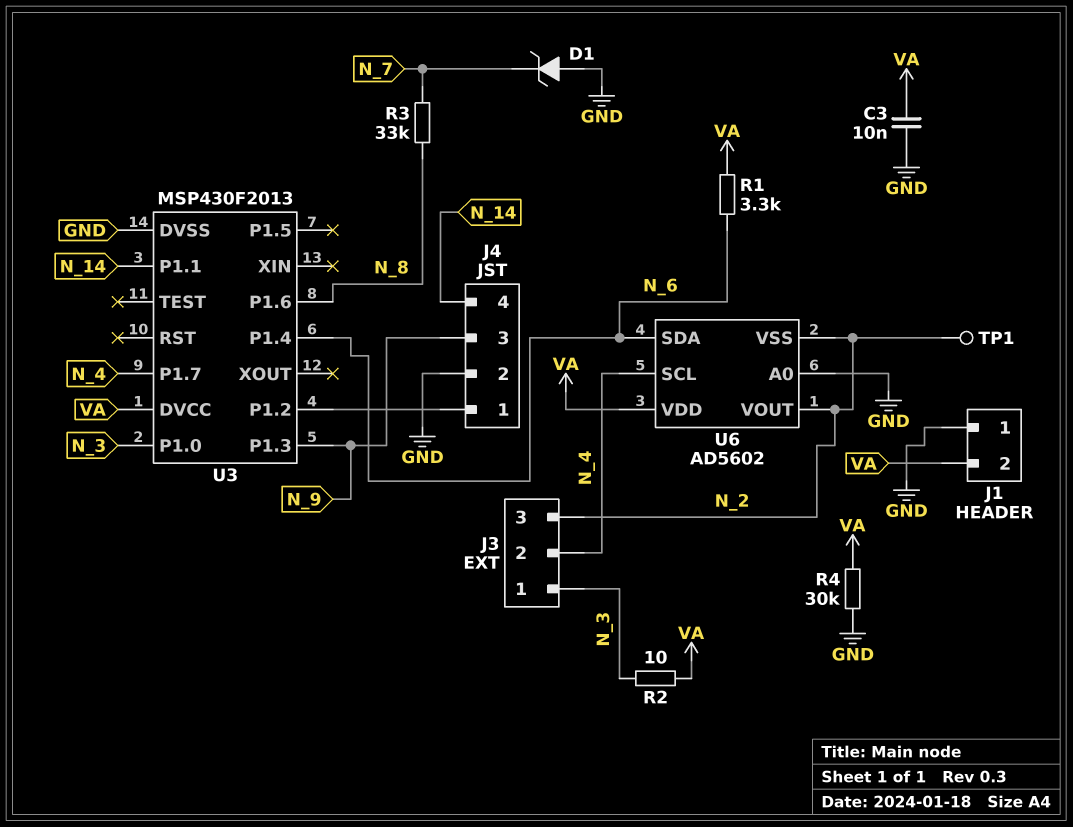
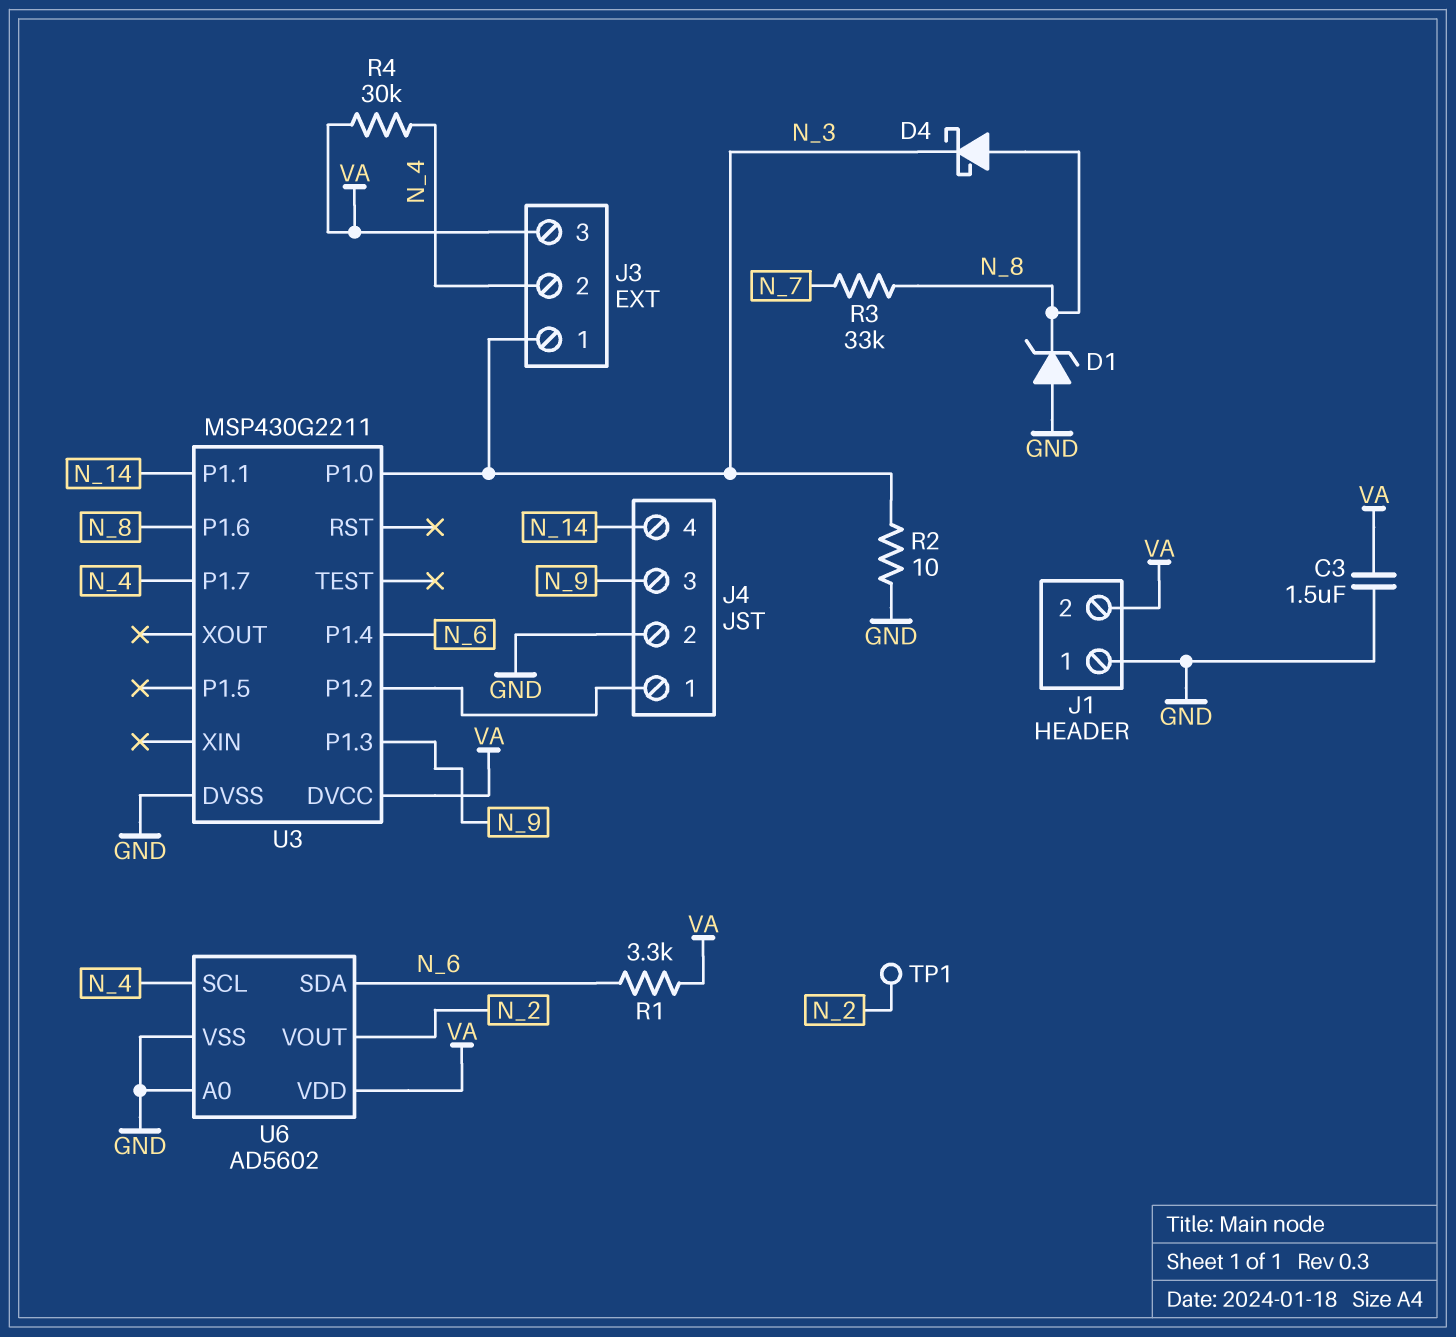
C3: 10nF (GND, VA) -> 1.5uF (GND, VA)
D1: zener (A GND, K N_7) -> zener (A GND, K N_8)
D4: none -> schottky (A N_8, K N_3)
J3 pin 3: N_2 -> VA
R2: 10 (N_3, VA) -> 10 (GND, N_3)
R4: 30k (GND, VA) -> 30k (N_4, VA)
U3: MSP430F2013 -> MSP430G2211
U6 pin VSS: N_2 -> GND

